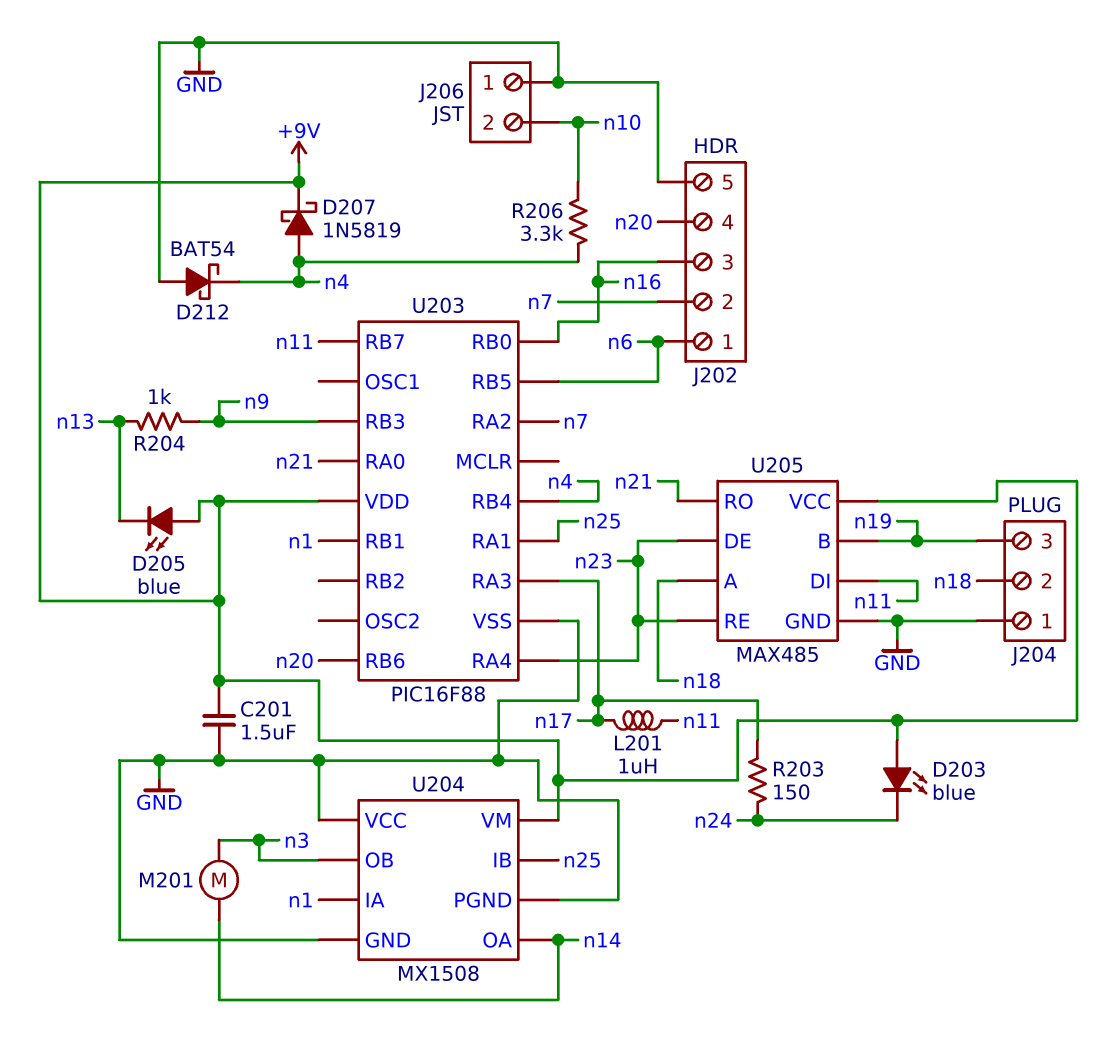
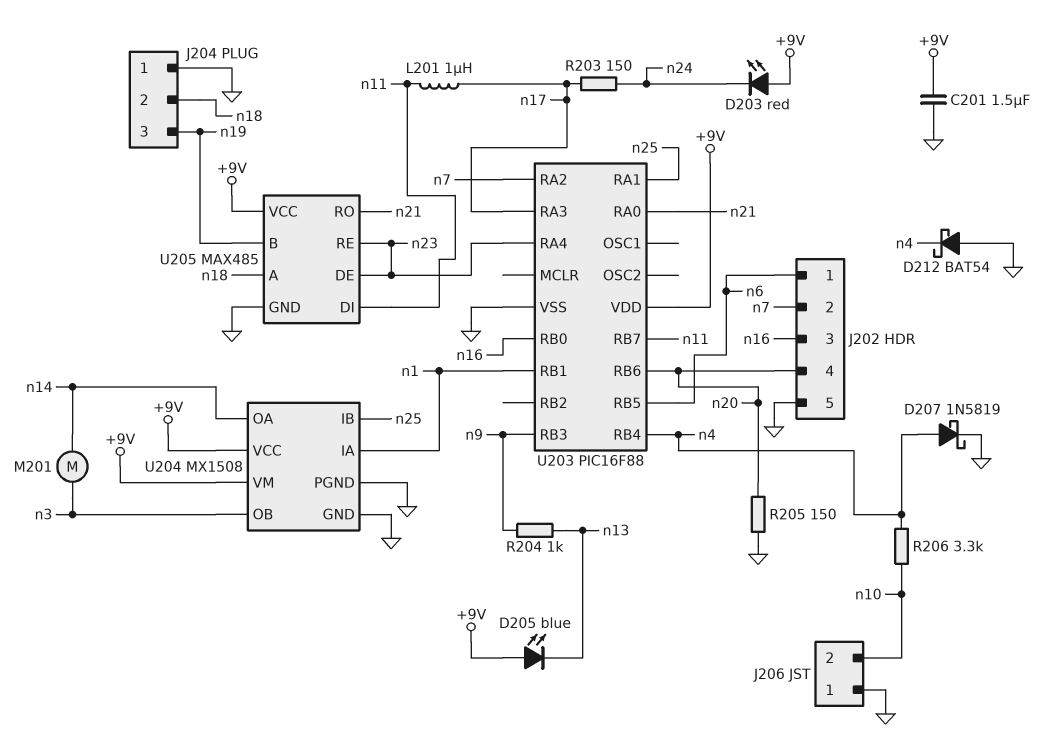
D203: LED blue (A +9V, K n24) -> LED red (A +9V, K n24)
D207: schottky 1N5819 (A n4, K +9V) -> schottky 1N5819 (A n4, K GND)
R205: none -> 150 (GND, n20)
U204 pin VCC: GND -> +9V

